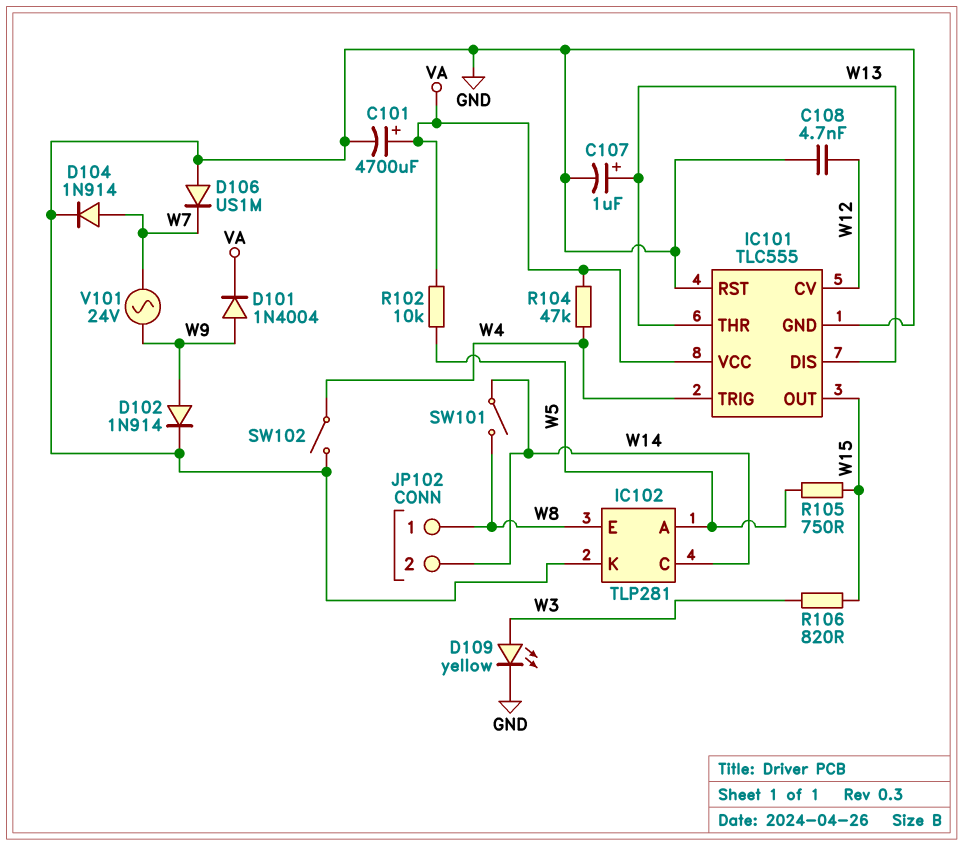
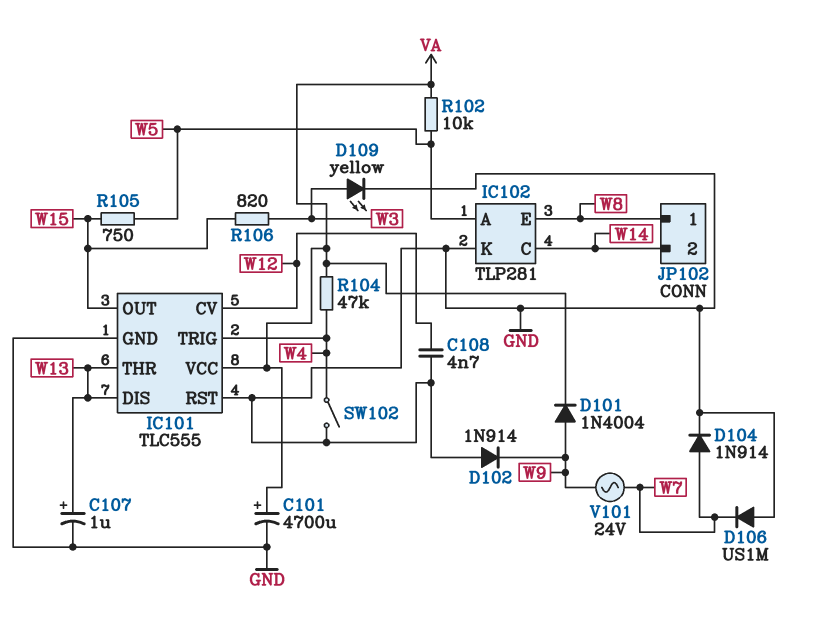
D102: diode 1N914 (A W9, K GND) -> diode 1N914 (A GND, K W9)
SW101: switch (W8, W14) -> none

